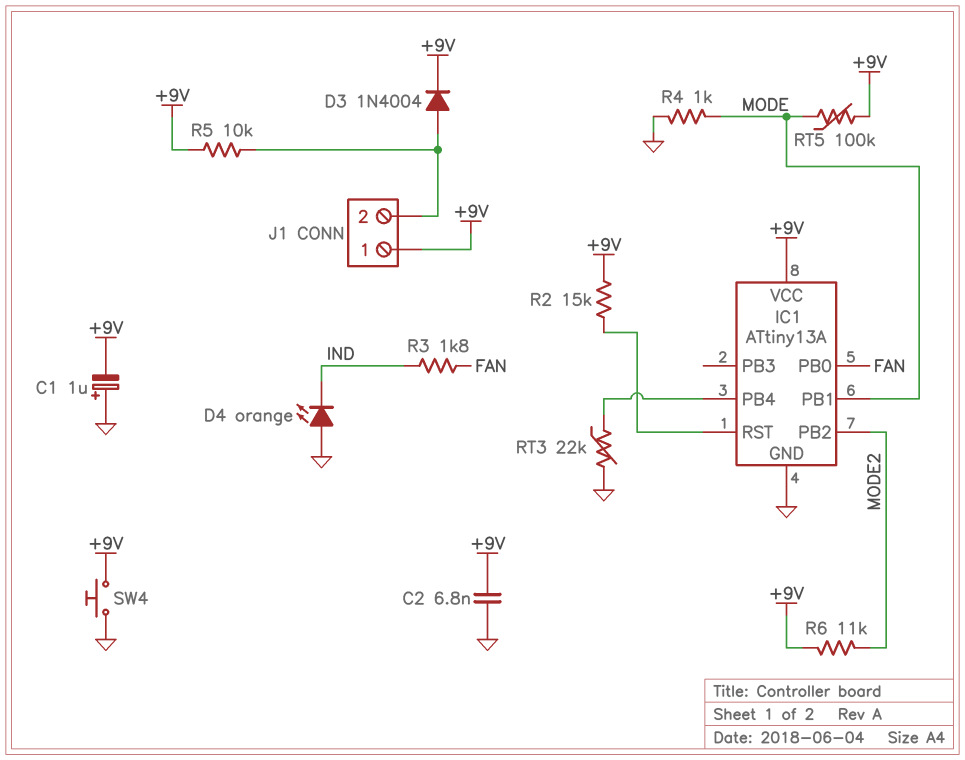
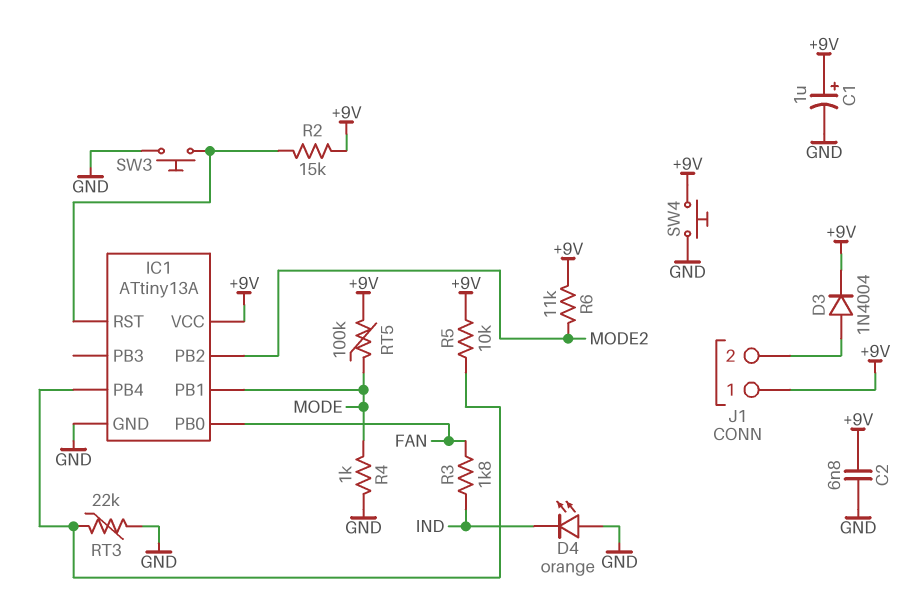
C1: 1uF (plus GND, minus +9V) -> 1uF (plus +9V, minus GND)
R5: 10k (+9V, J1/2) -> 10k (+9V, IC1/PB4)
SW3: none -> button (GND, IC1/RST)

